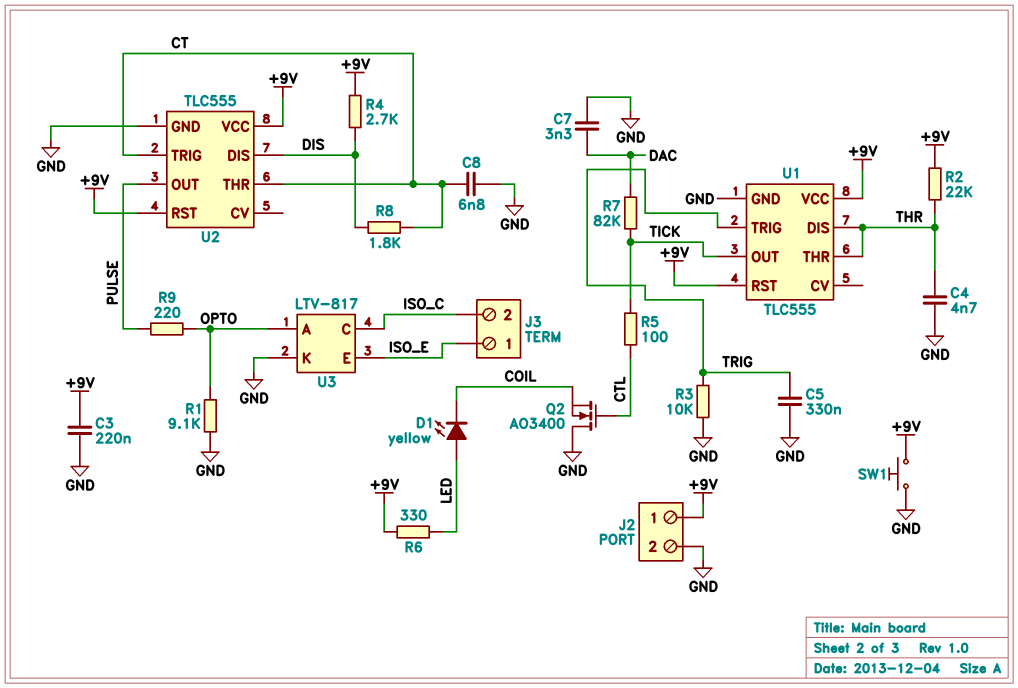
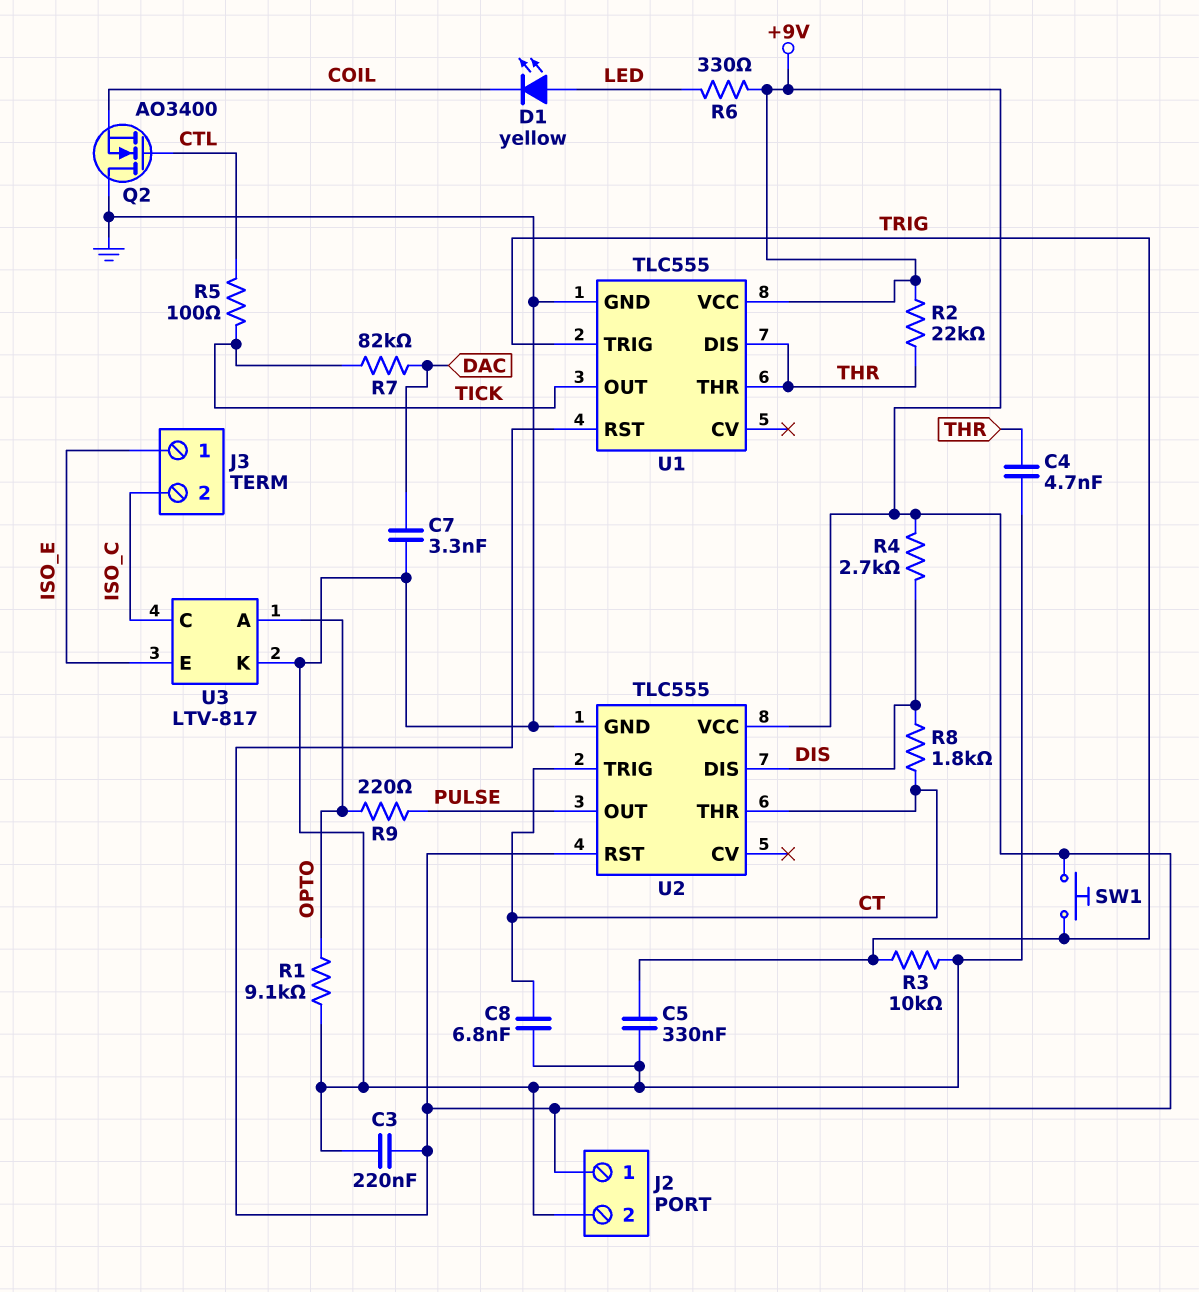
SW1: button (+9V, GND) -> button (+9V, TRIG)

